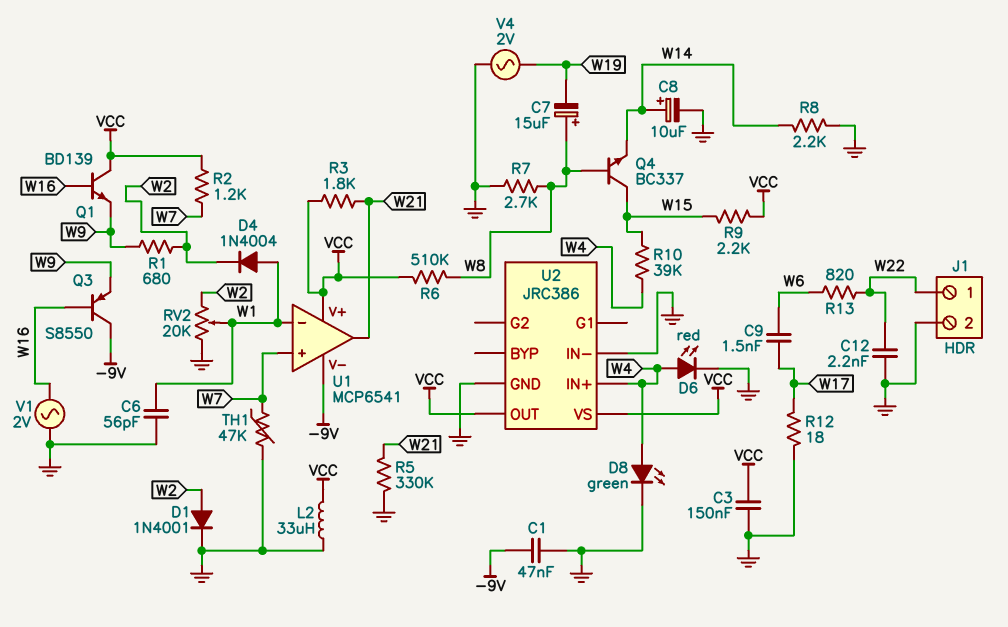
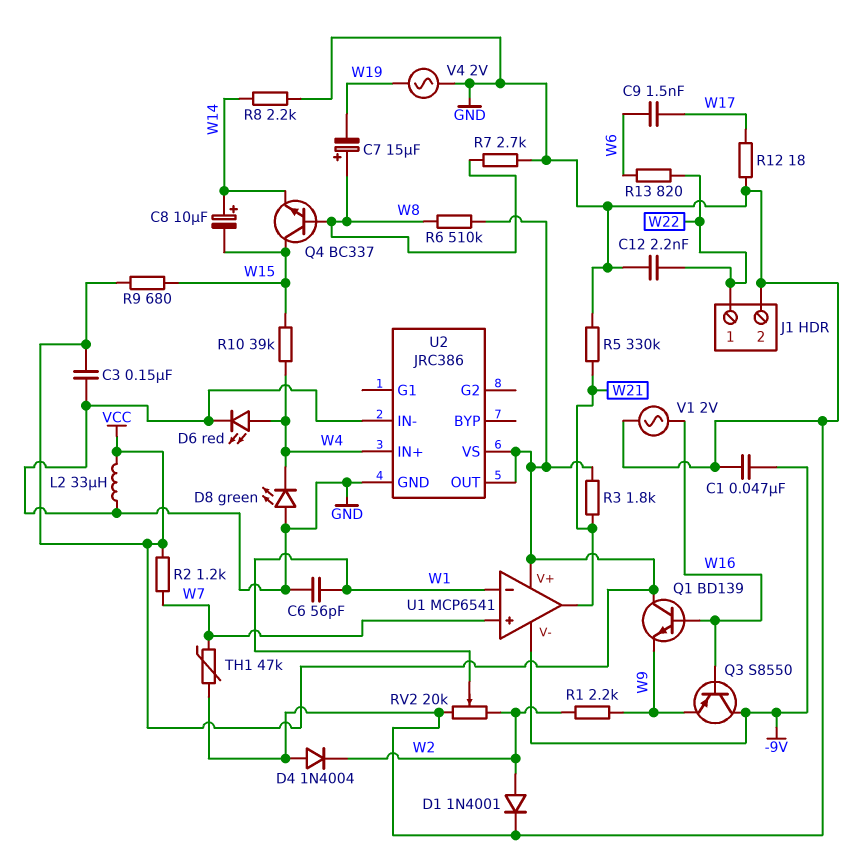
C8: 10uF (plus W14, minus GND) -> 10uF (plus W14, minus W15)
D4: diode 1N4004 (A W1, K W2) -> diode 1N4004 (A GND, K W2)
D8: LED green (A W4, K GND) -> LED green (A GND, K W4)
R1: 680 (W2, W9) -> 2.2k (W2, W9)
R9: 2.2k (VCC, W15) -> 680 (VCC, W15)

